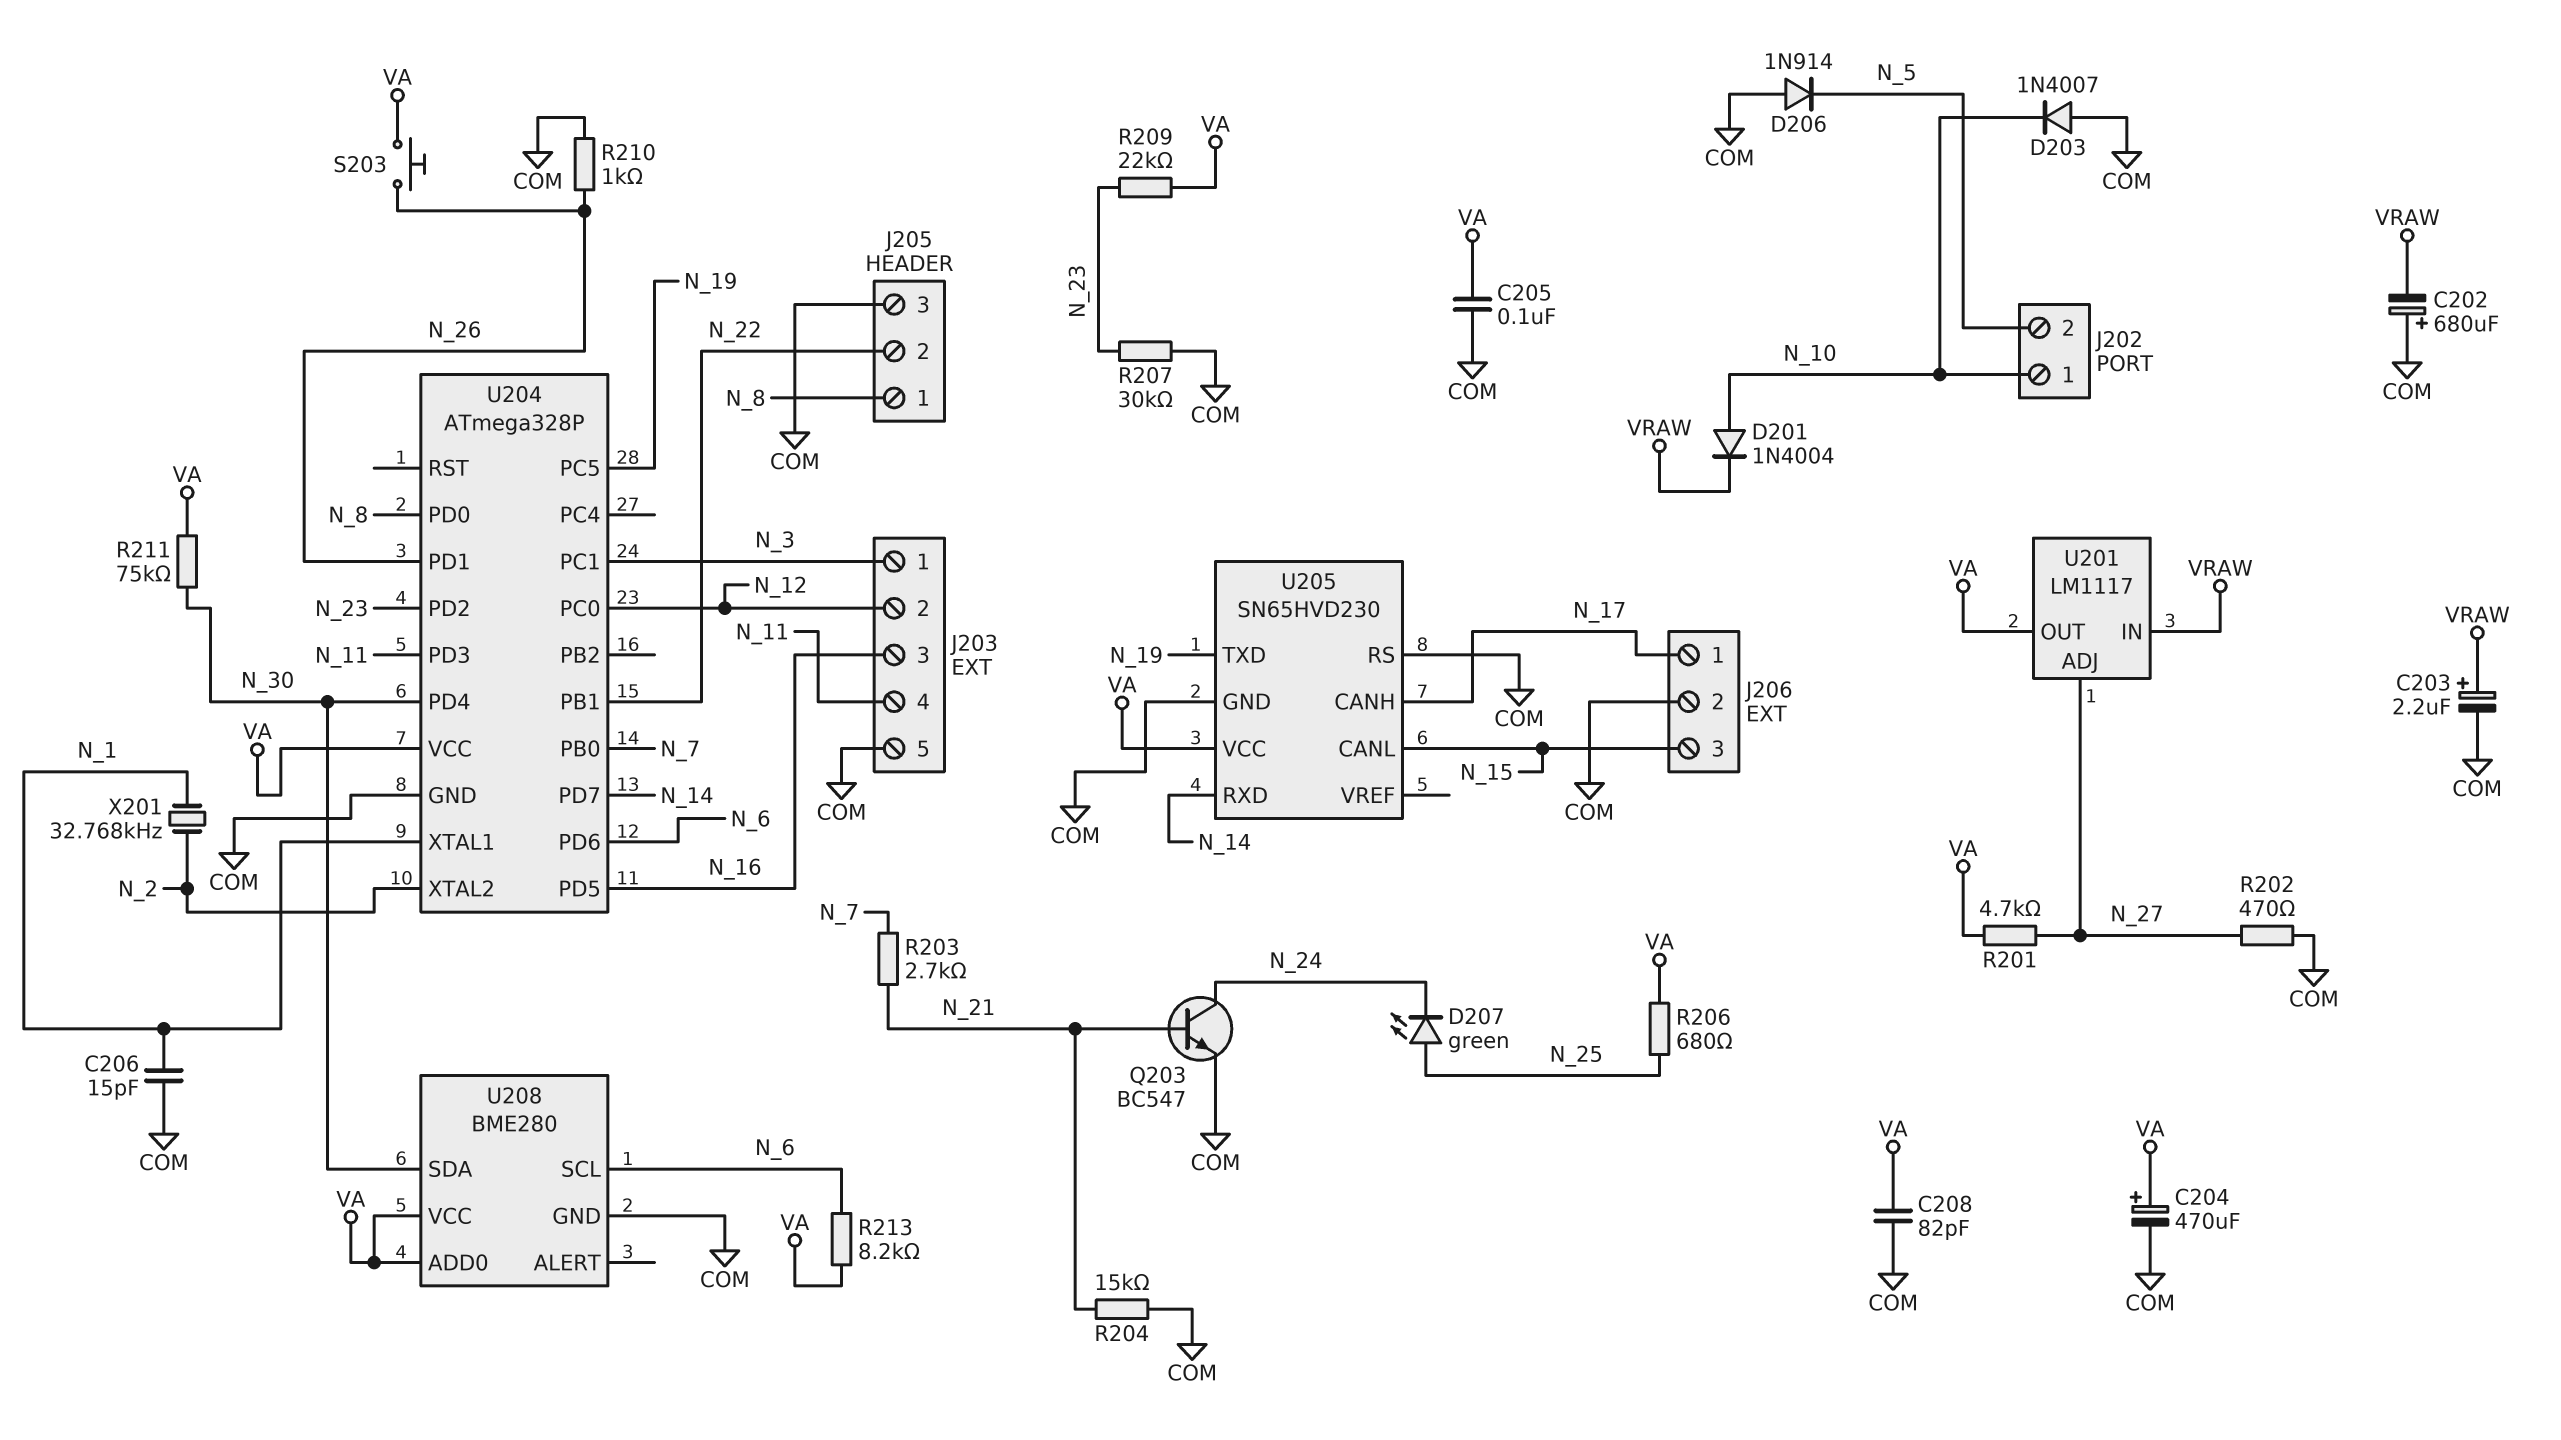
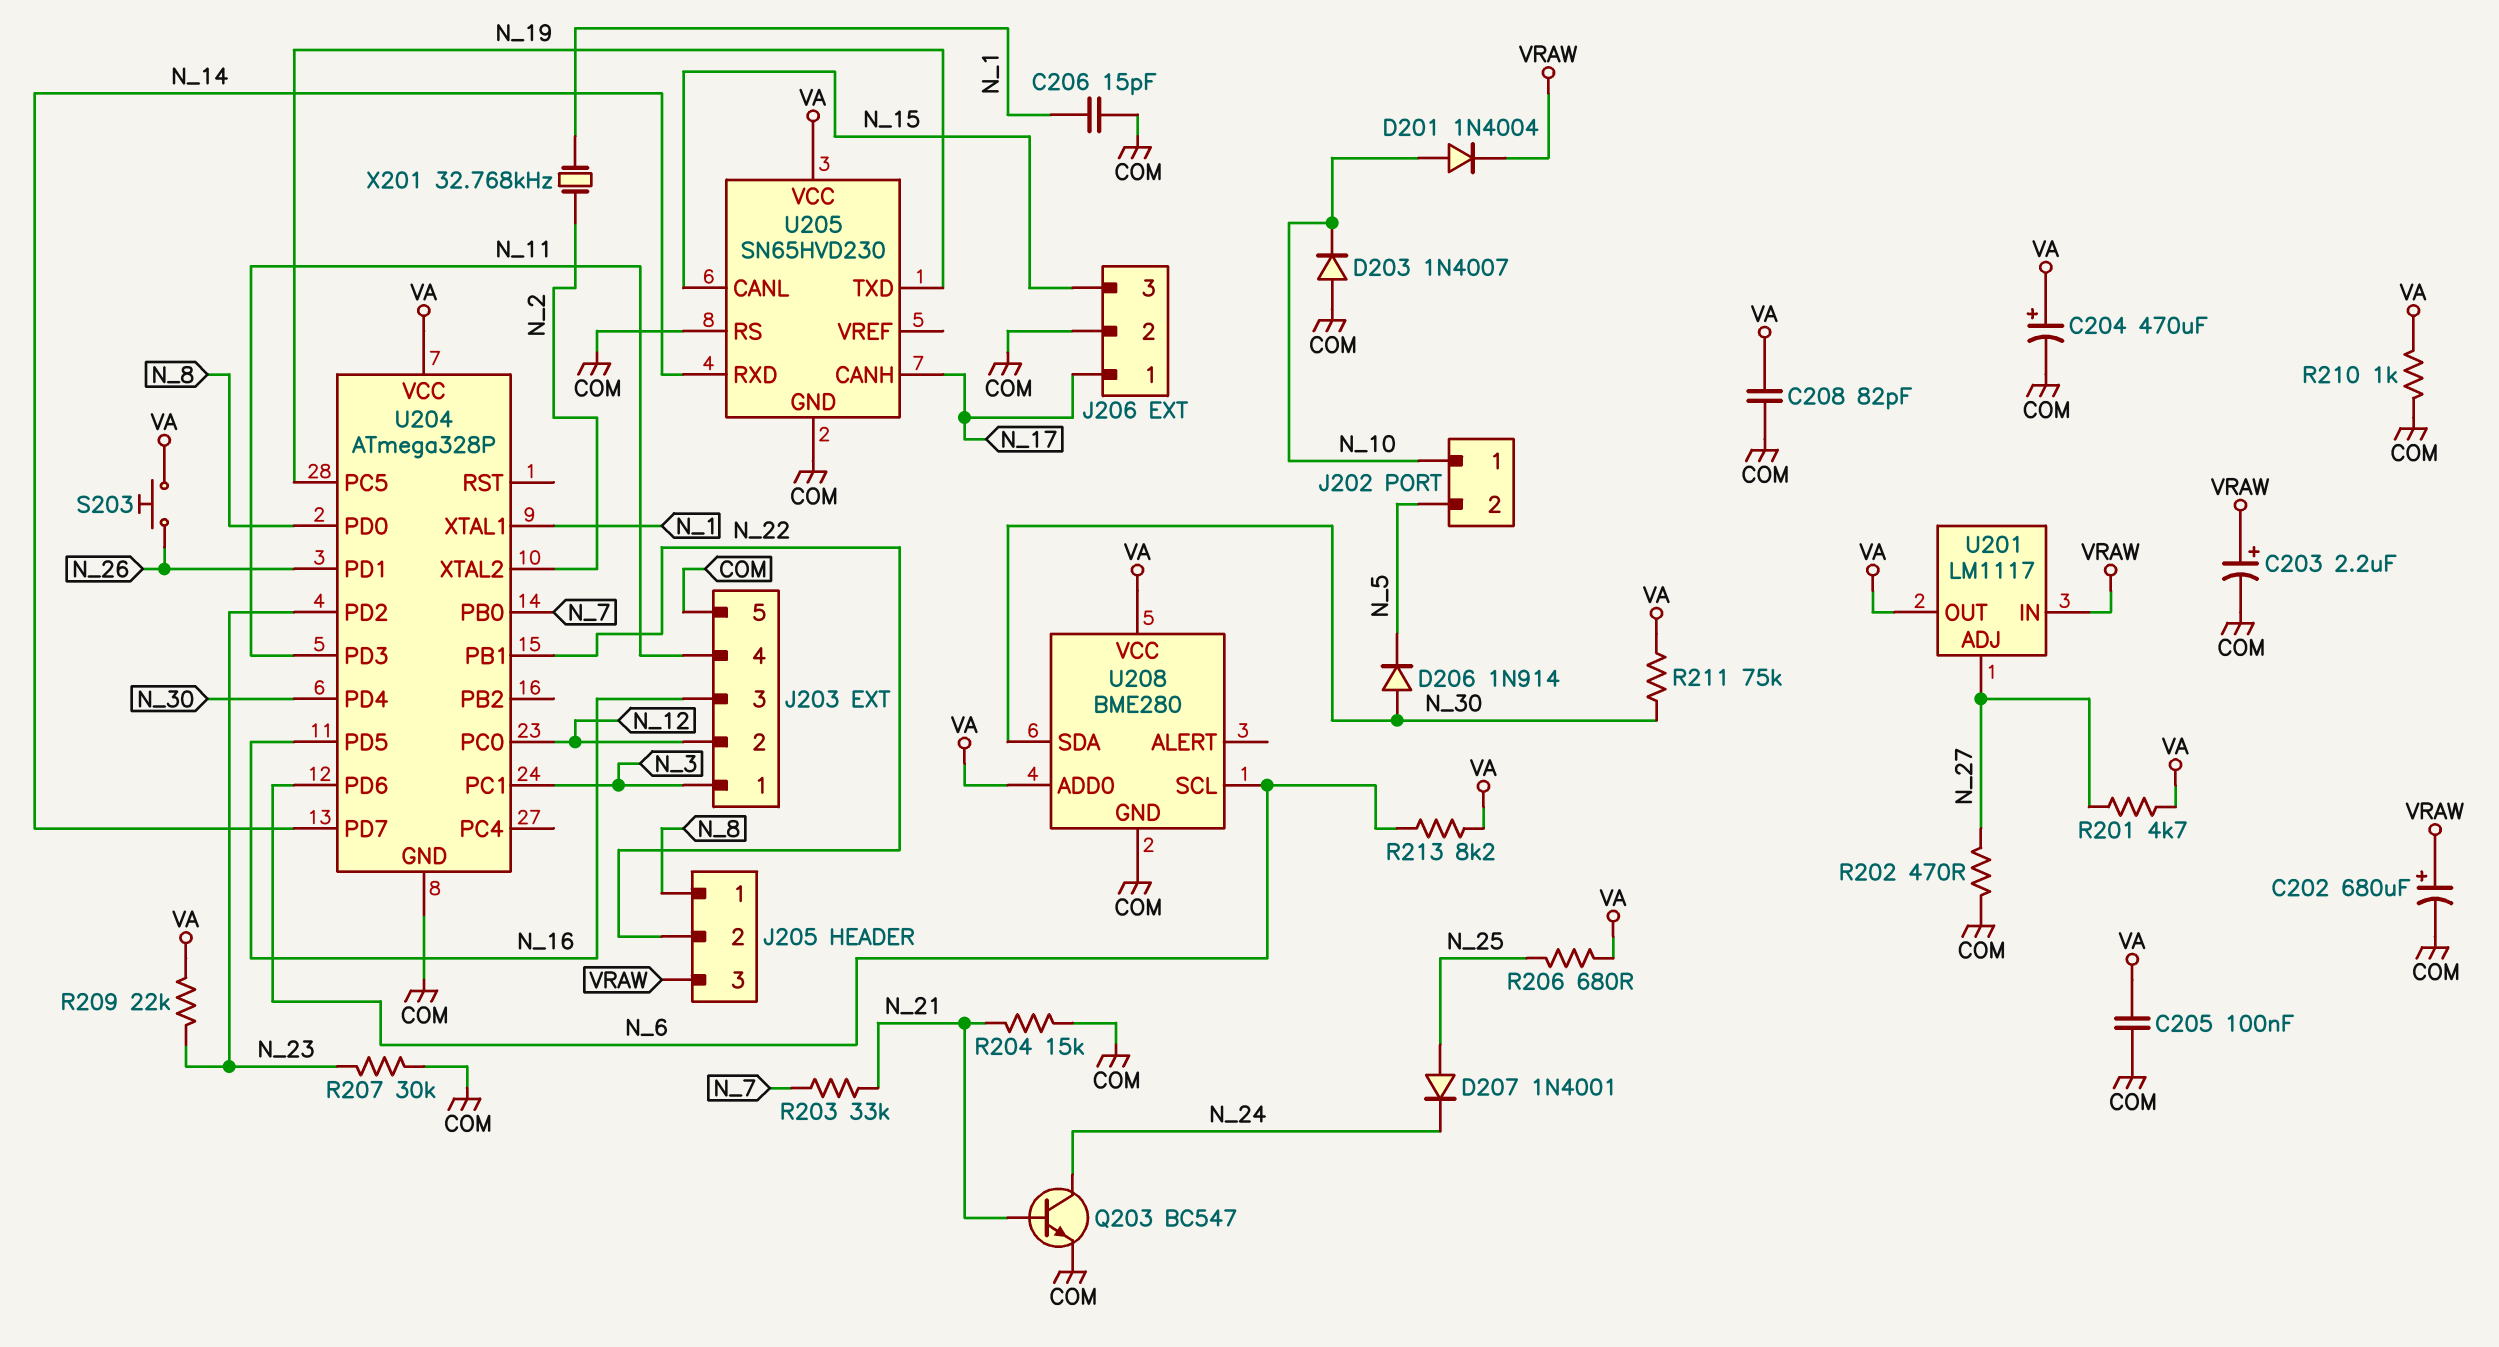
C202: 680uF (plus COM, minus VRAW) -> 680uF (plus VRAW, minus COM)
D206: diode 1N914 (A COM, K N_5) -> diode 1N914 (A N_30, K N_5)
D207: LED green (A N_25, K N_24) -> diode 1N4001 (A N_25, K N_24)
J205 pin 3: COM -> VRAW
R203: 2.7k (N_7, N_21) -> 33k (N_7, N_21)
R210: 1k (COM, N_26) -> 1k (COM, VA)

